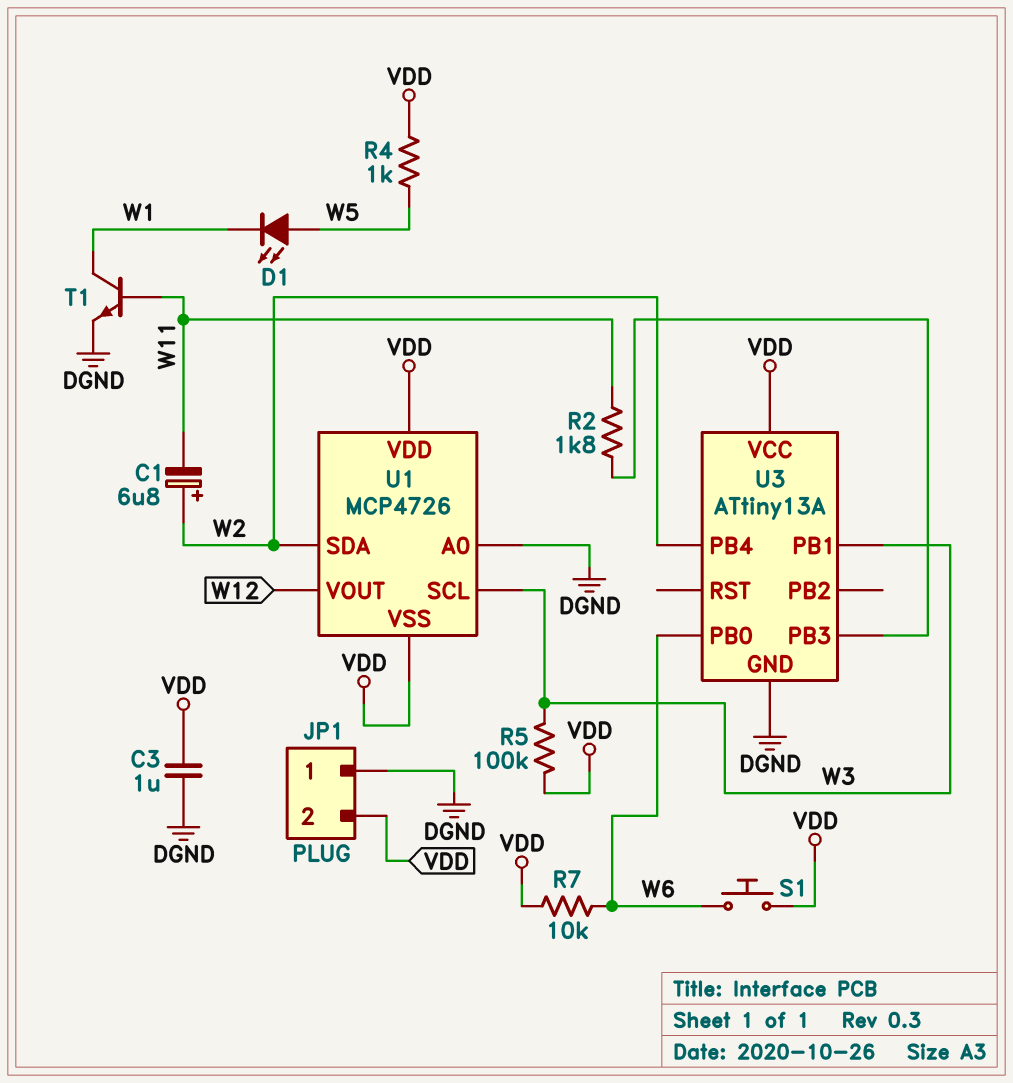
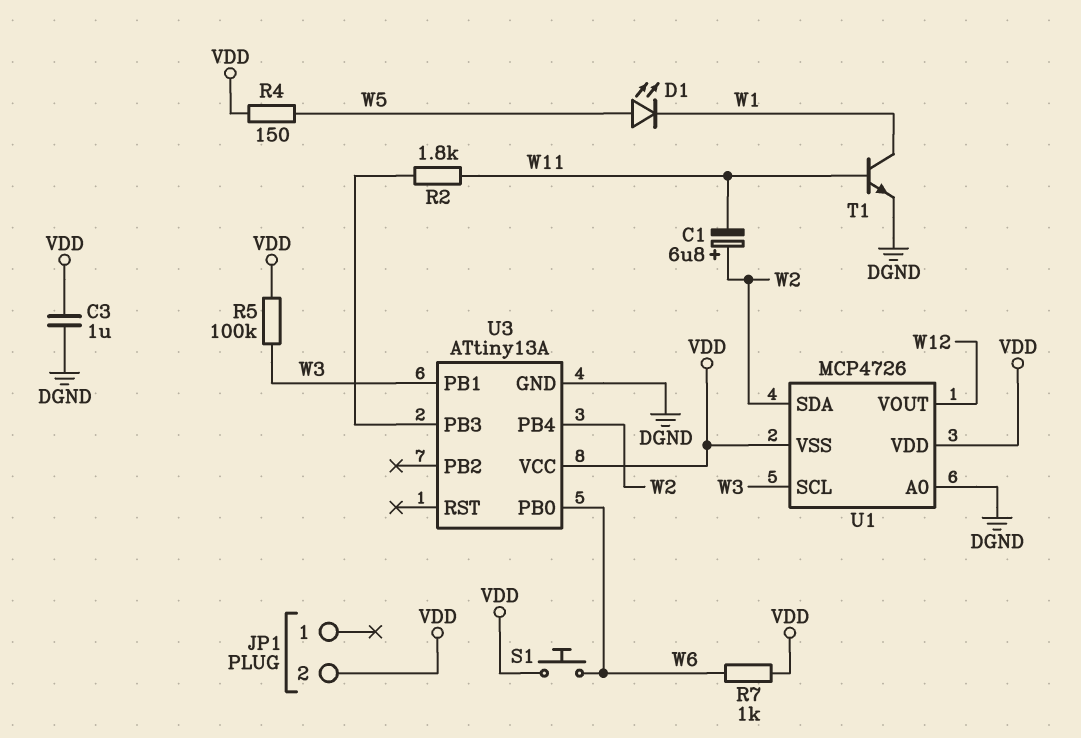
JP1 pin 1: DGND -> none
R4: 1k (VDD, W5) -> 150 (VDD, W5)
R7: 10k (VDD, W6) -> 1k (VDD, W6)

